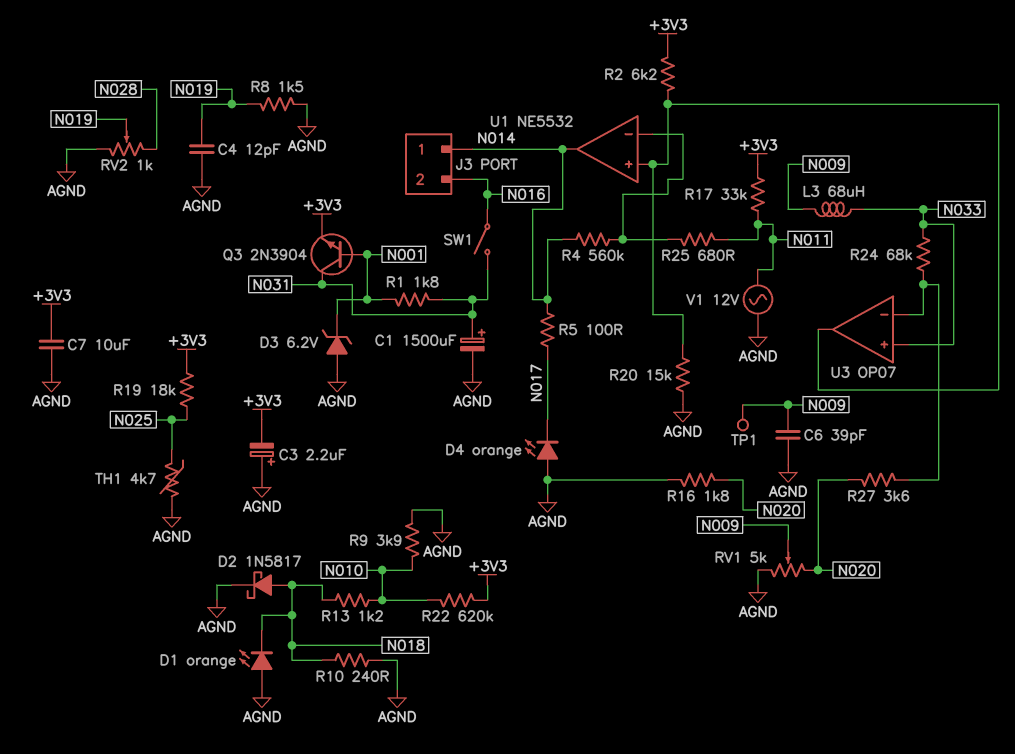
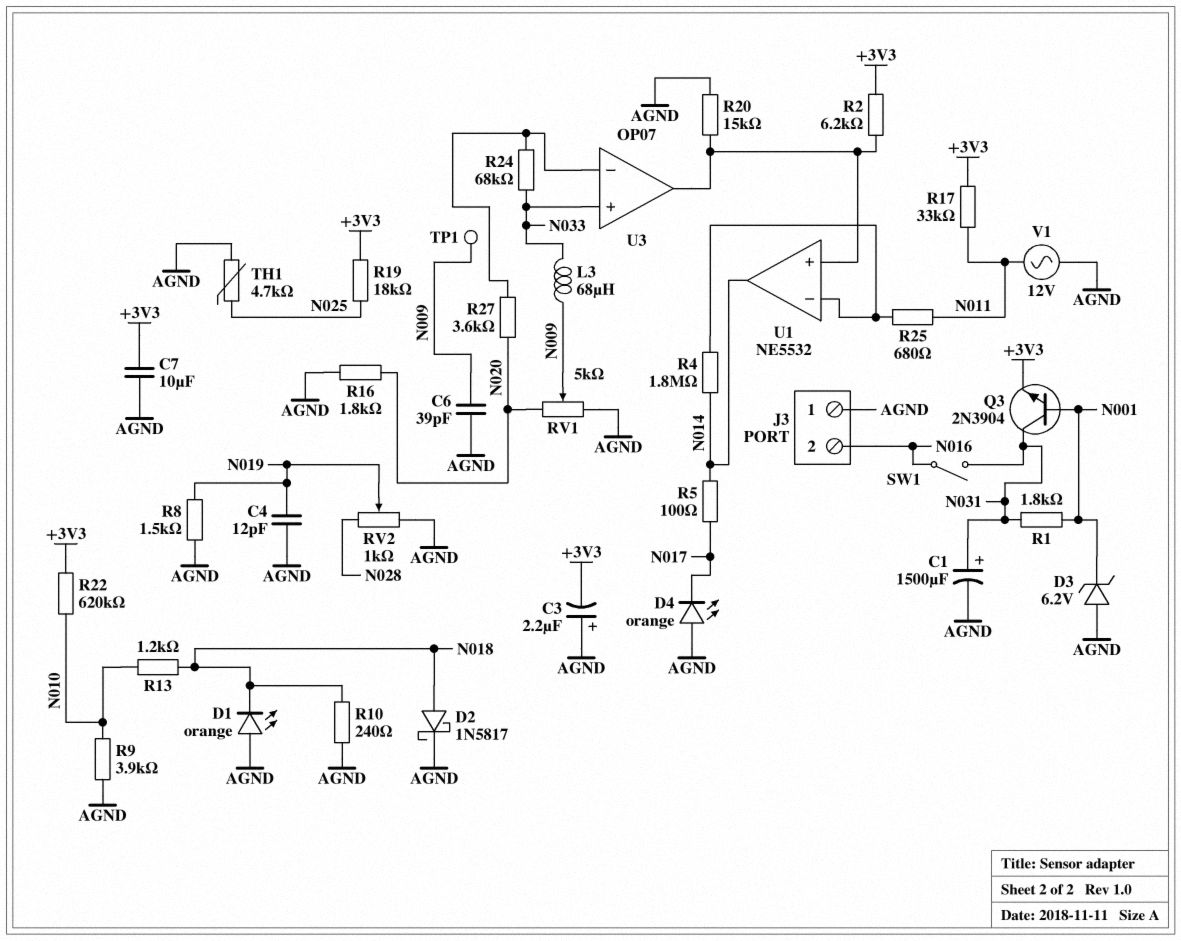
J3 pin 1: N014 -> AGND
R4: 560k (N014, U1/in-) -> 1.8M (N014, U1/in-)

